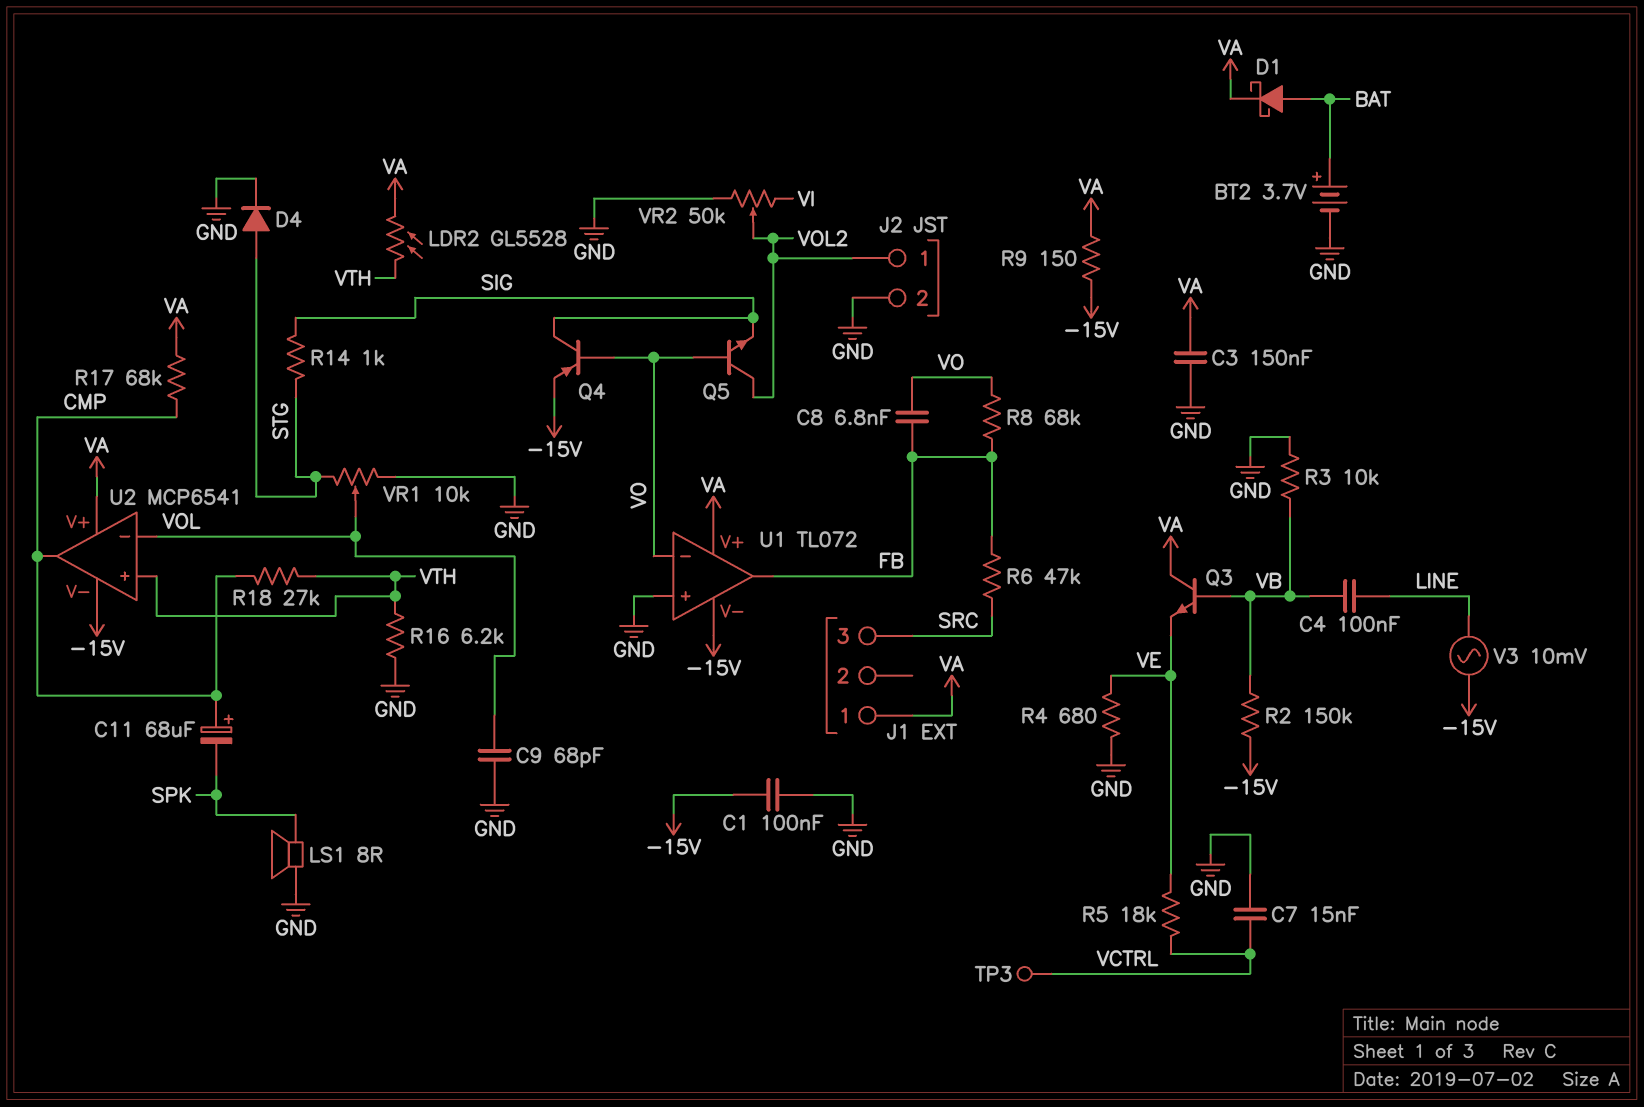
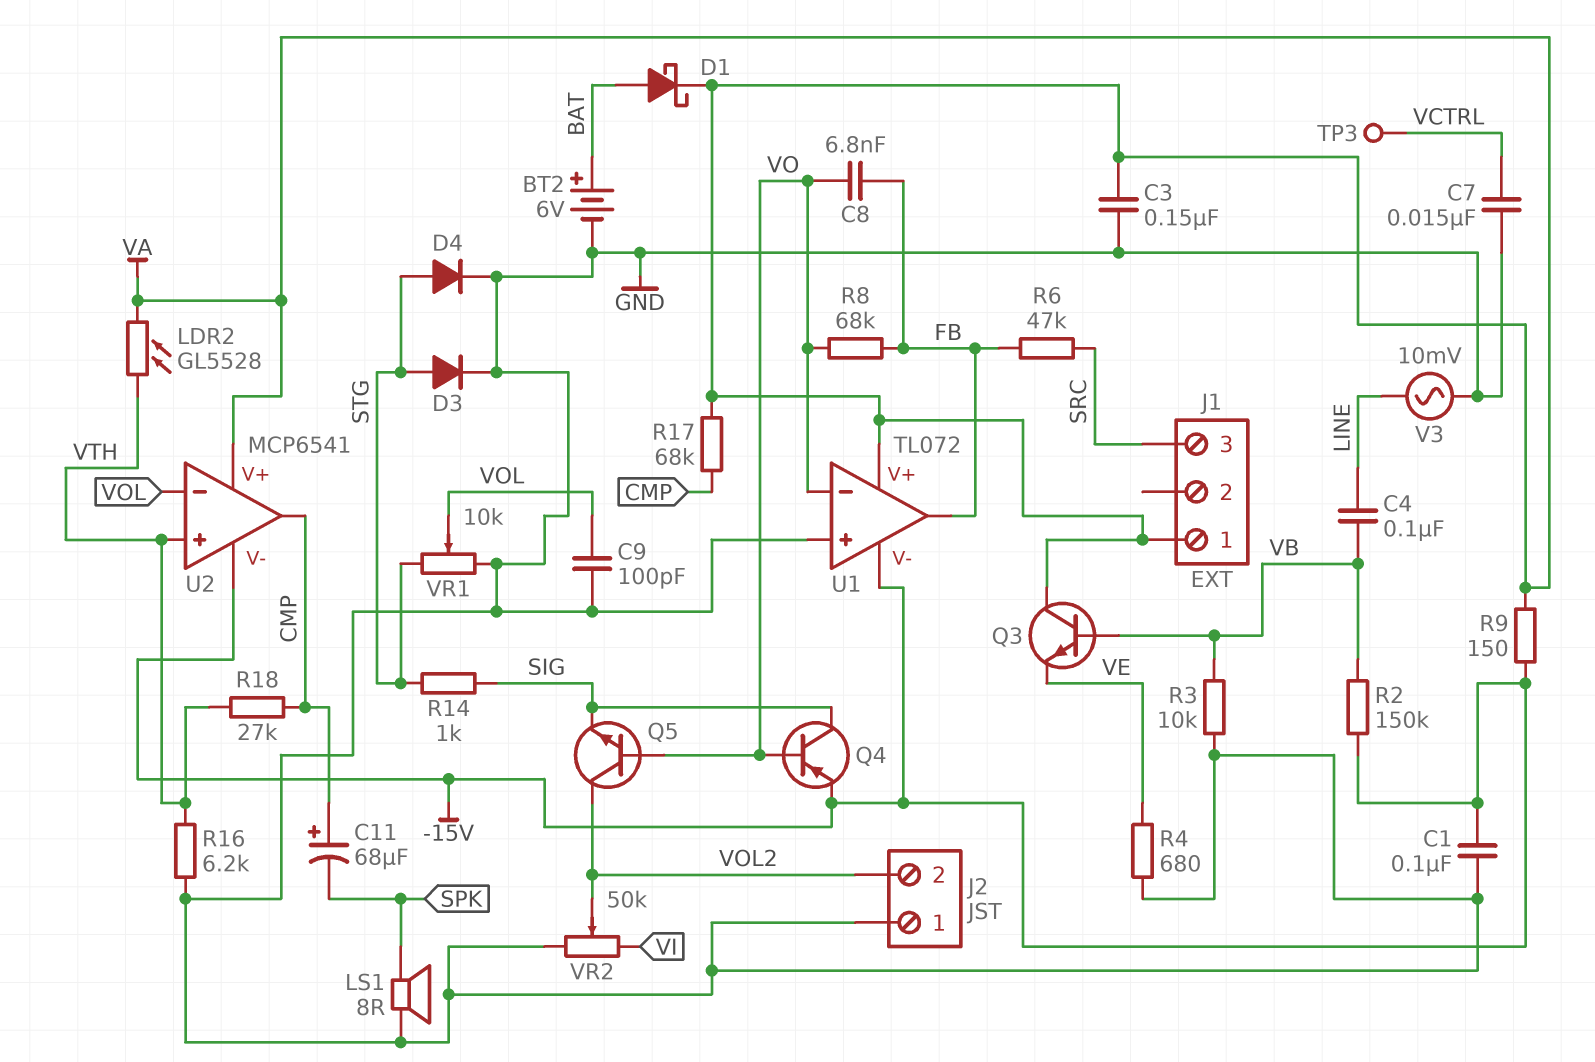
BT2: 3.7V (plus BAT, minus GND) -> 6V (plus BAT, minus GND)
C9: 68pF (GND, VOL) -> 100pF (GND, VOL)
D3: none -> diode (A STG, K GND)
J2 pin 1: VOL2 -> GND
J2 pin 2: GND -> VOL2
R5: 18k (VCTRL, VE) -> none
V3: AC 10mV (-15V, LINE) -> AC 10mV (GND, LINE)

